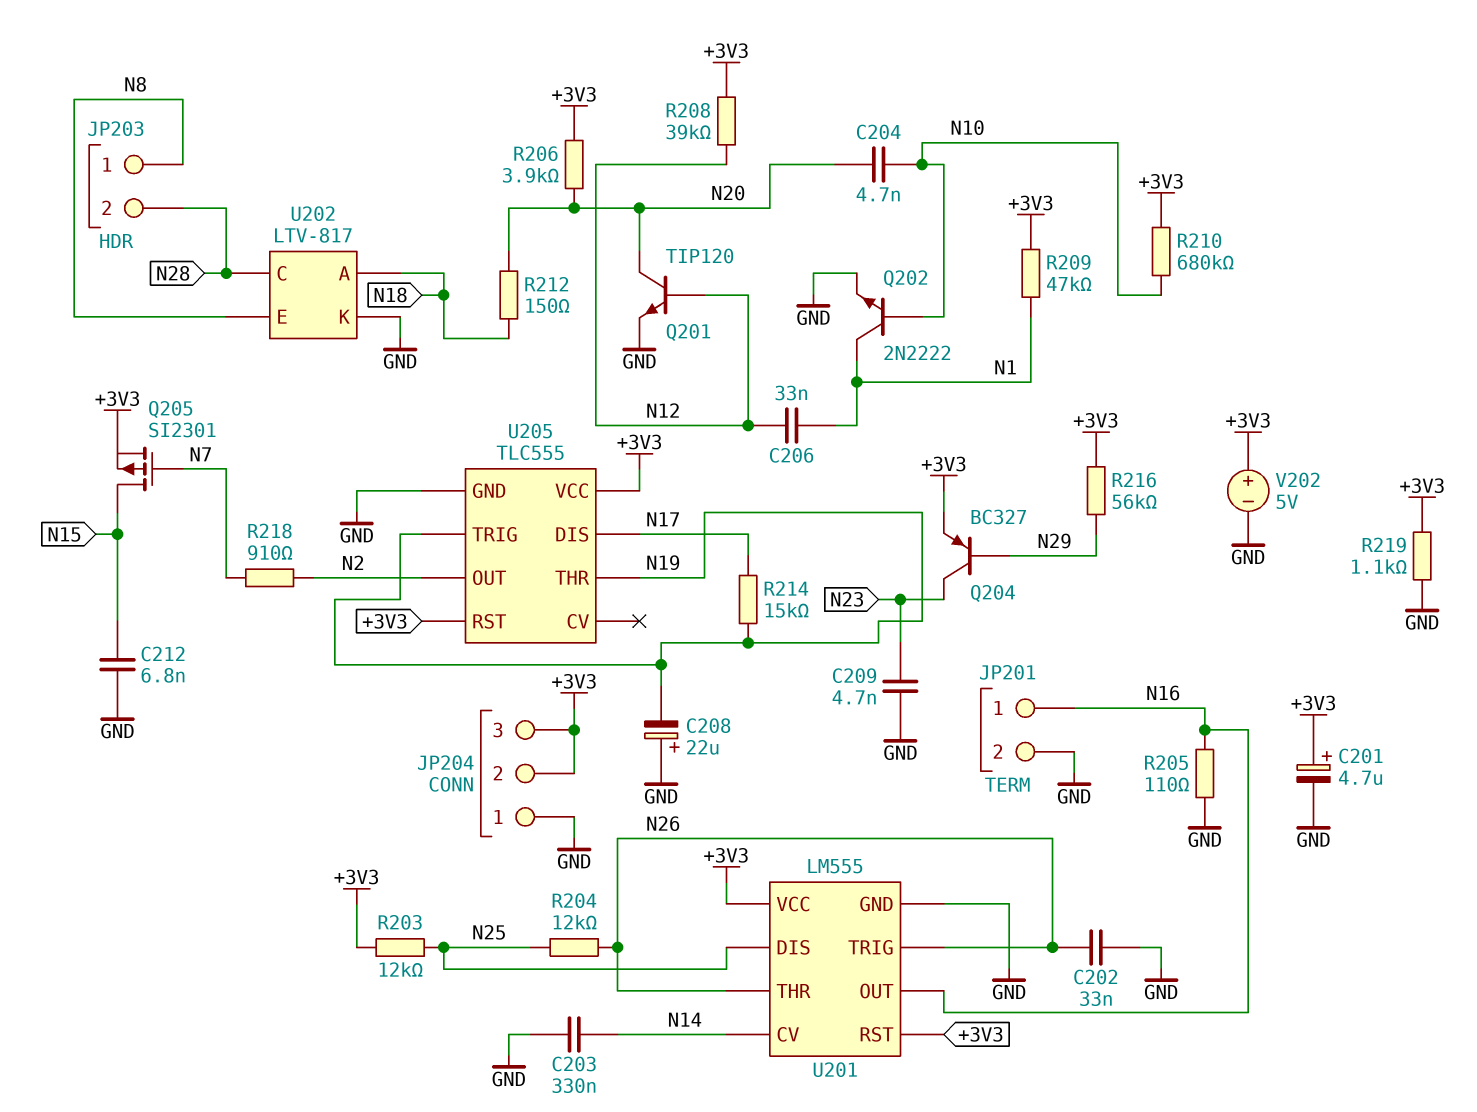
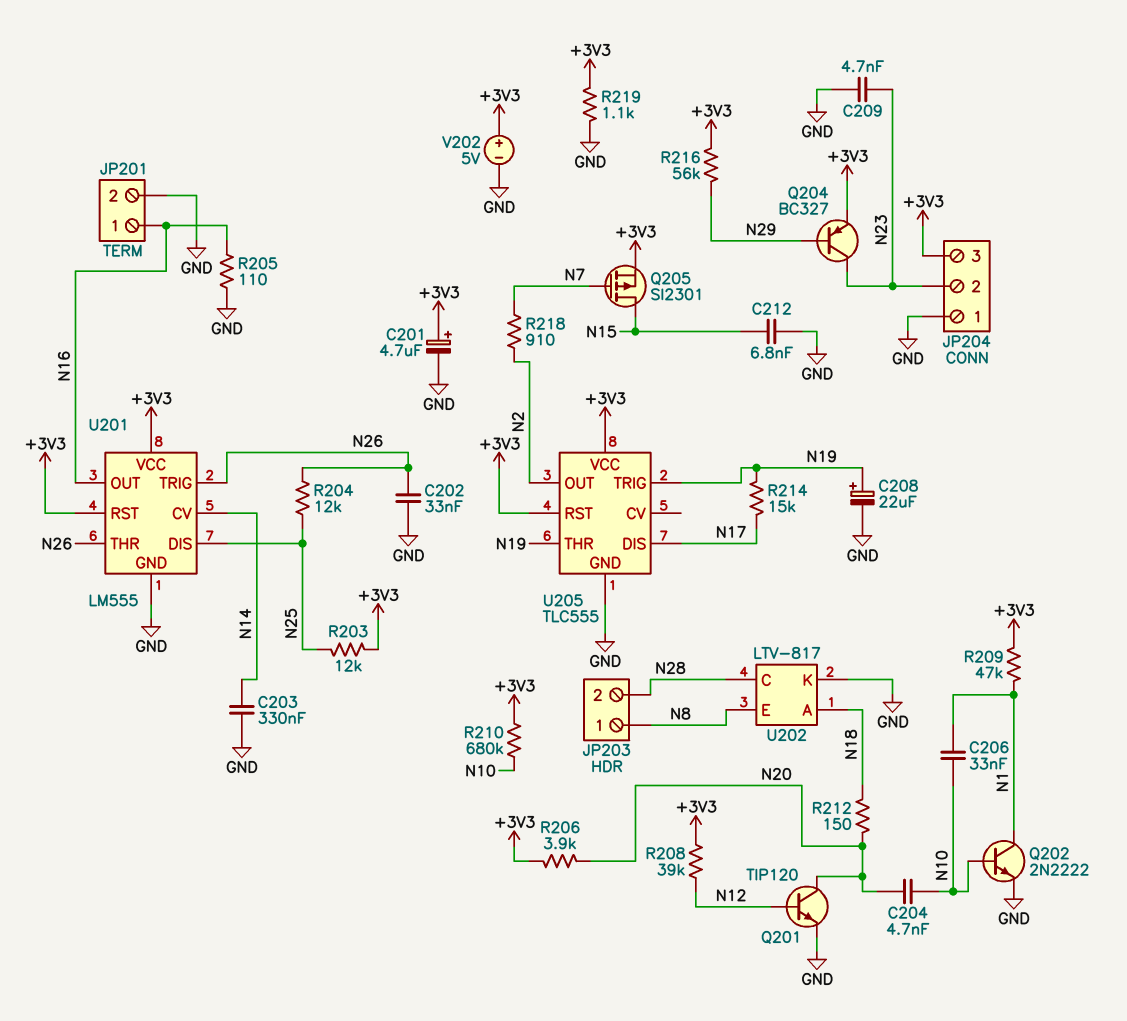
C206: 33nF (N1, N12) -> 33nF (N1, N10)
C208: 22uF (plus GND, minus N19) -> 22uF (plus N19, minus GND)
JP204 pin 2: +3V3 -> N23

